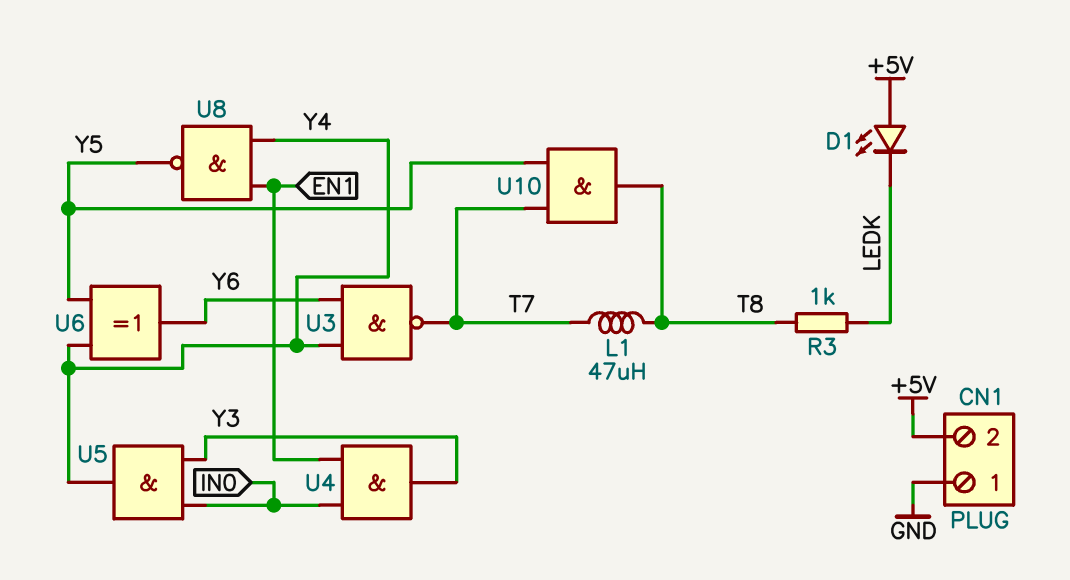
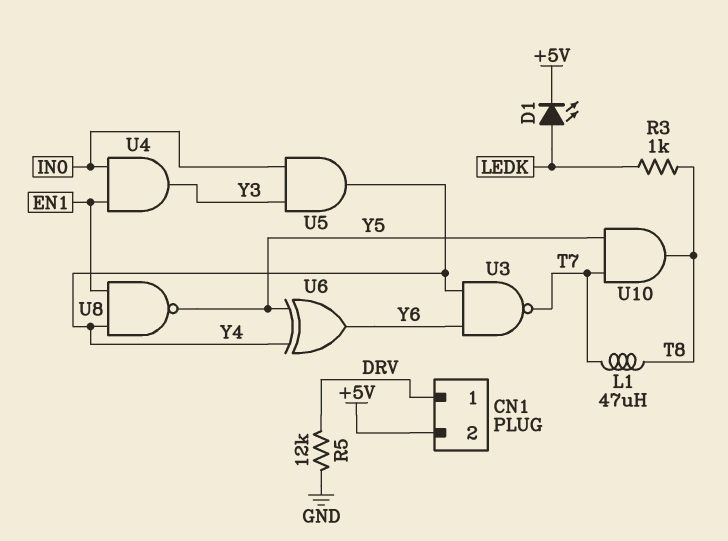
CN1 pin 1: GND -> DRV
D1: LED (A +5V, K LEDK) -> LED (A LEDK, K +5V)
R5: none -> 12k (DRV, GND)

